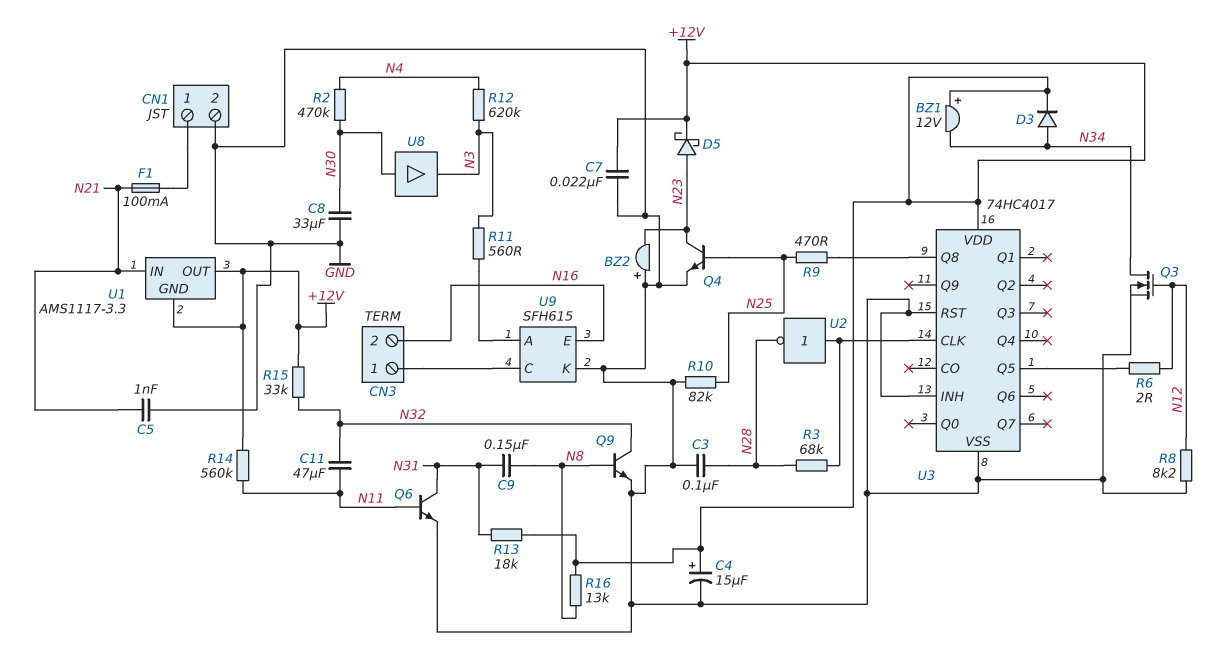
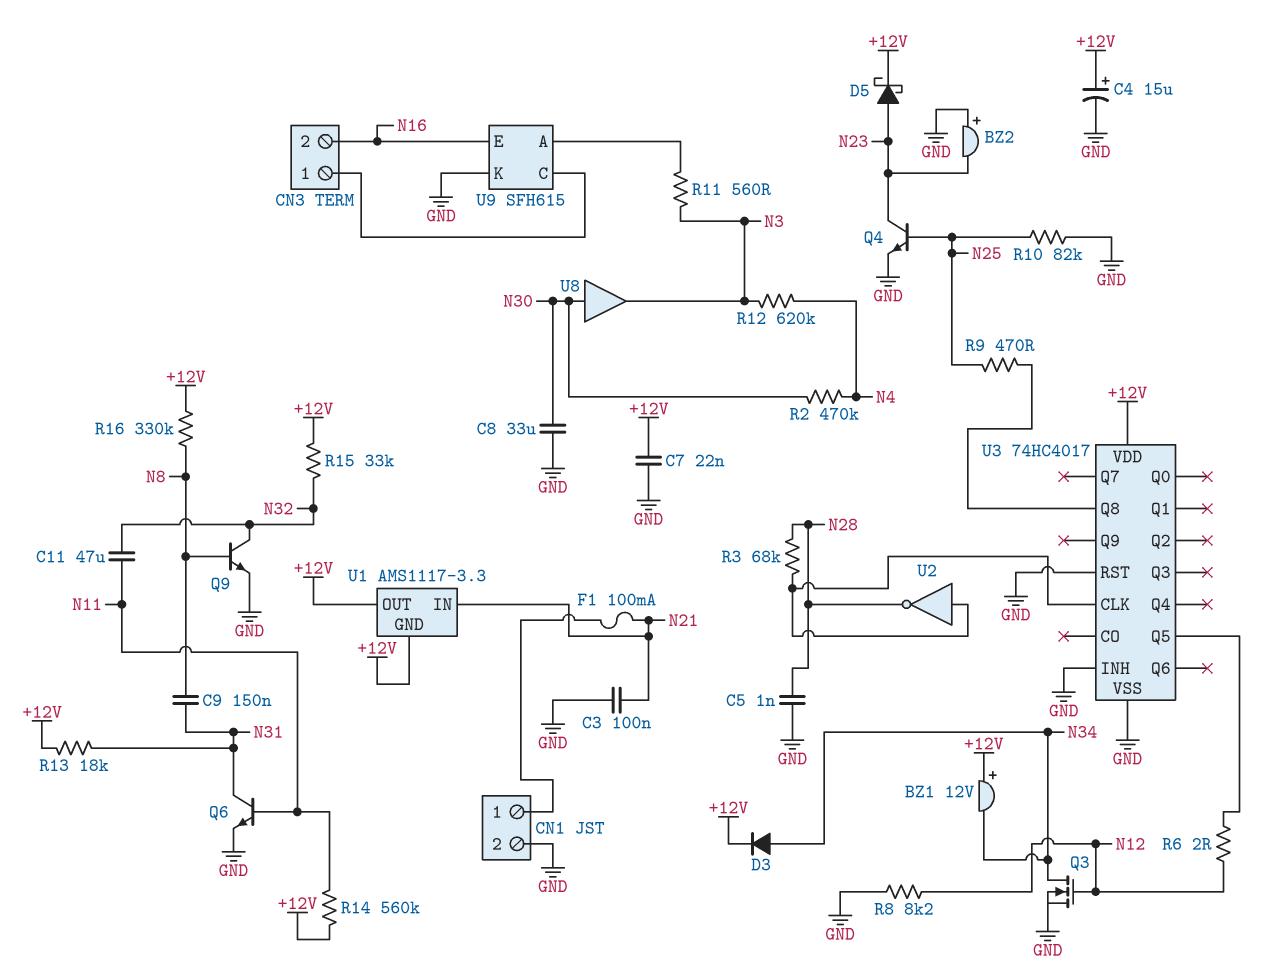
C3: 100nF (GND, N28) -> 100nF (GND, N21)
C5: 1nF (GND, N21) -> 1nF (GND, N28)
R16: 13k (+12V, N8) -> 330k (+12V, N8)

